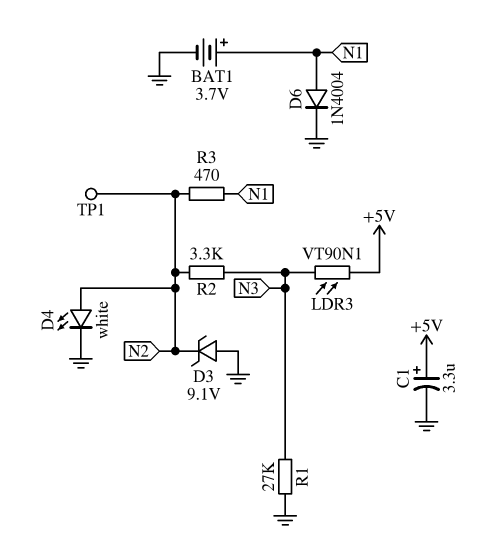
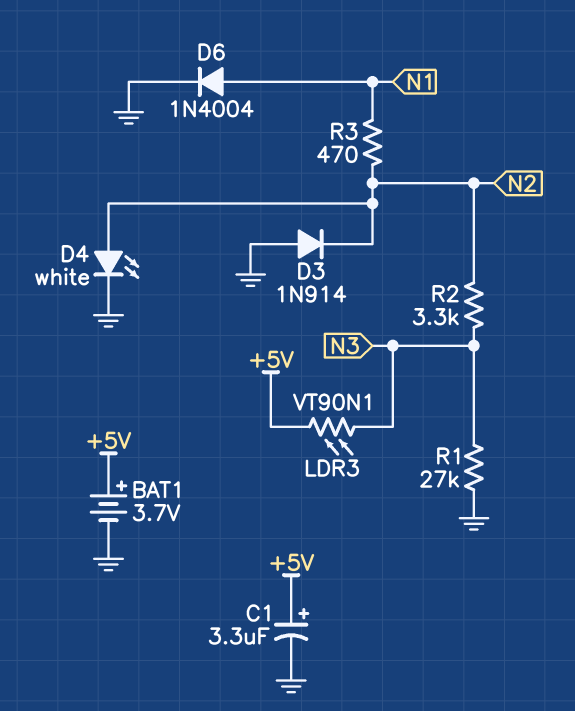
BAT1: 3.7V (plus N1, minus GND) -> 3.7V (plus +5V, minus GND)
D3: zener 9.1V (A GND, K N2) -> diode 1N914 (A GND, K N2)
TP1: test point (N2) -> none

